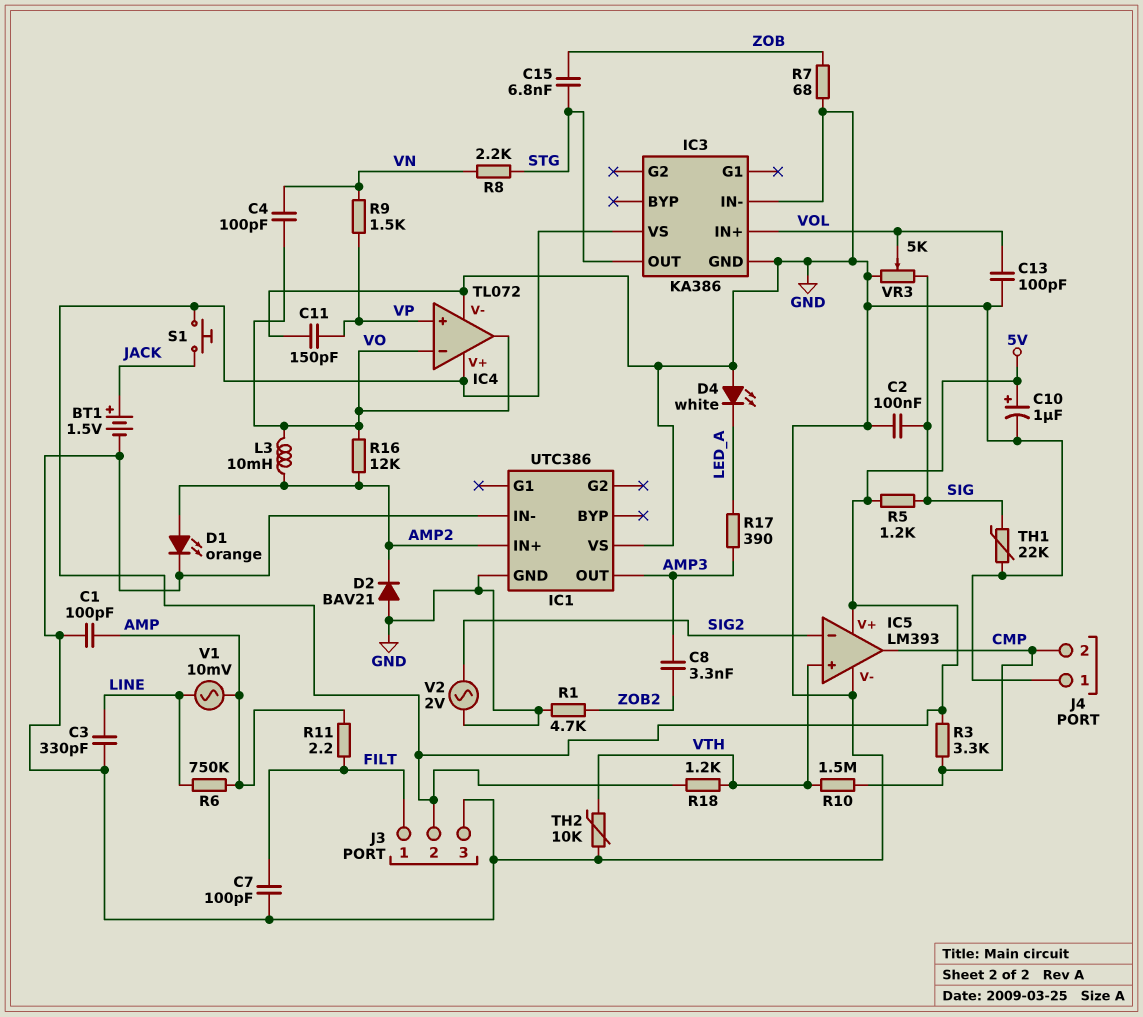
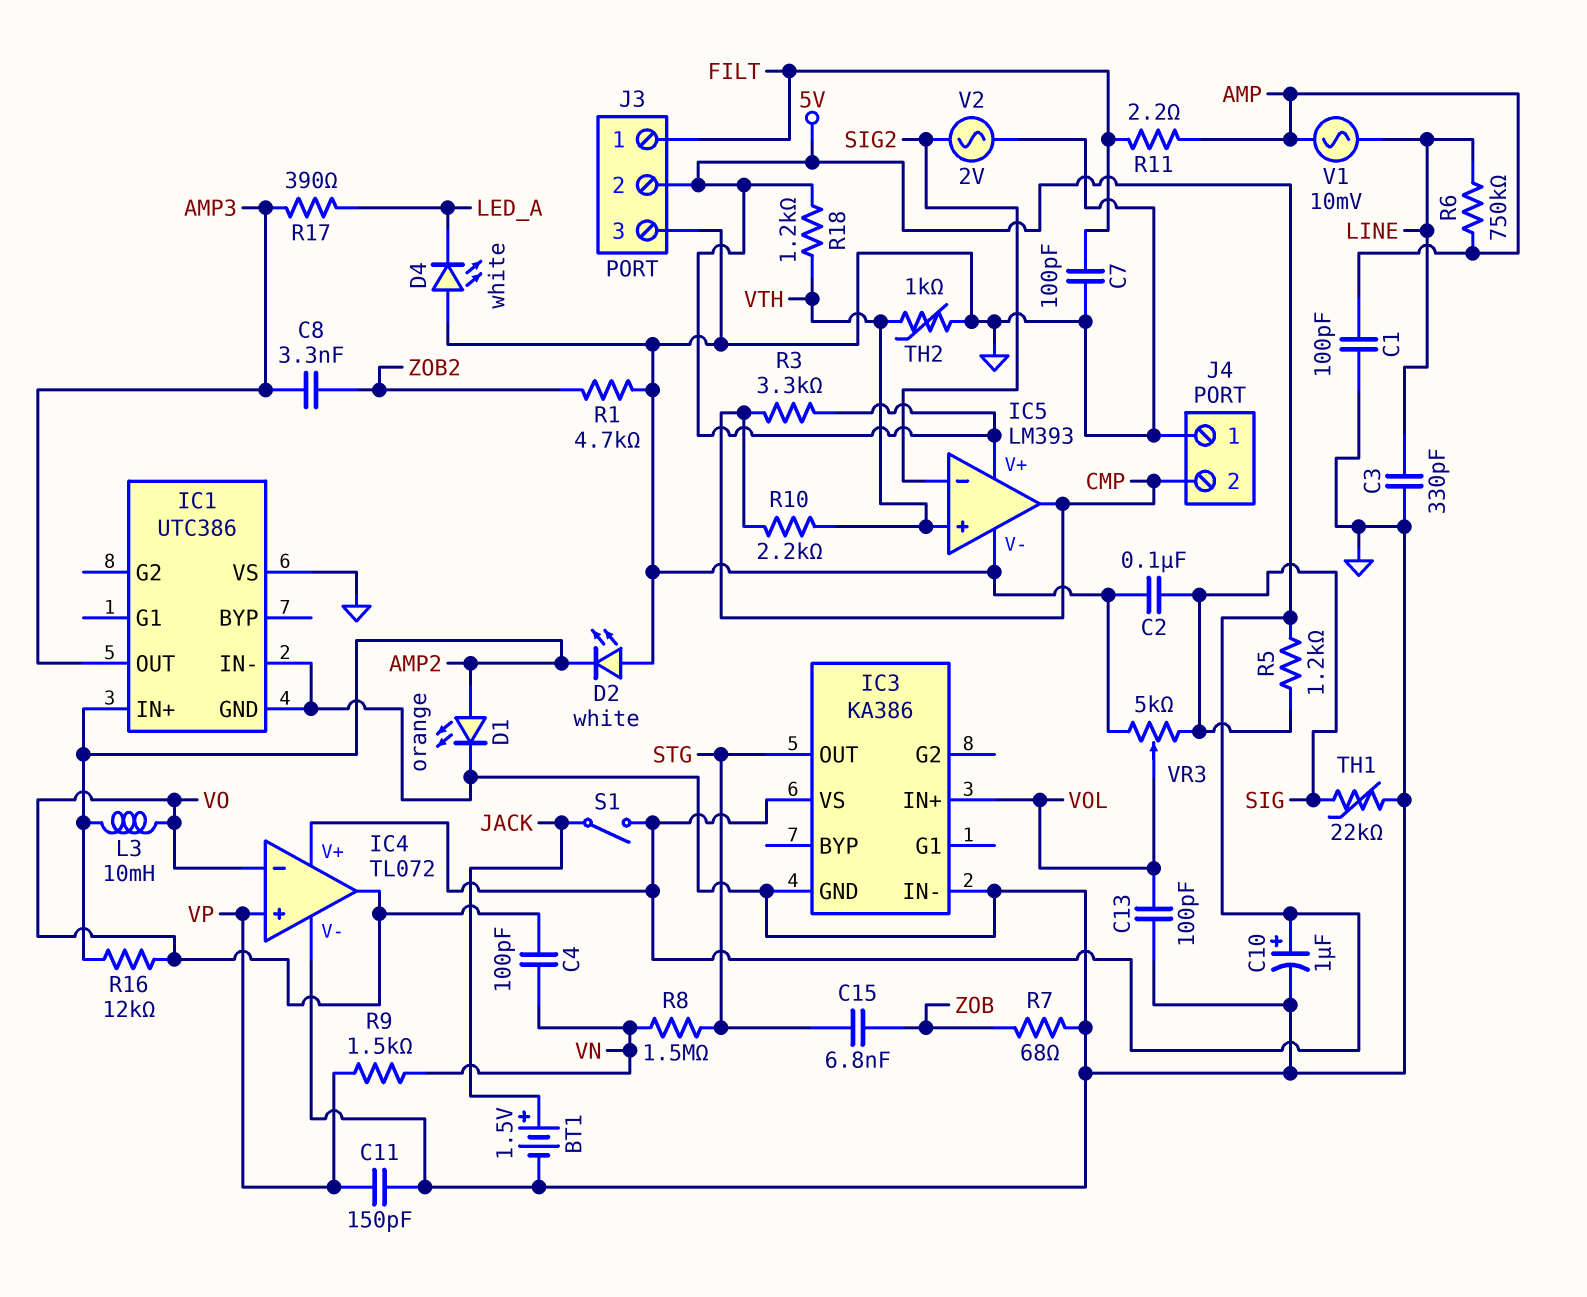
D2: diode BAV21 (A GND, K AMP2) -> LED white (A GND, K AMP2)
R8: 2.2k (STG, VN) -> 1.5M (STG, VN)
R10: 1.5M (CMP, VTH) -> 2.2k (CMP, VTH)
S1: button (5V, JACK) -> switch (5V, JACK)
TH2: 10k (GND, VTH) -> 1k (GND, VTH)

